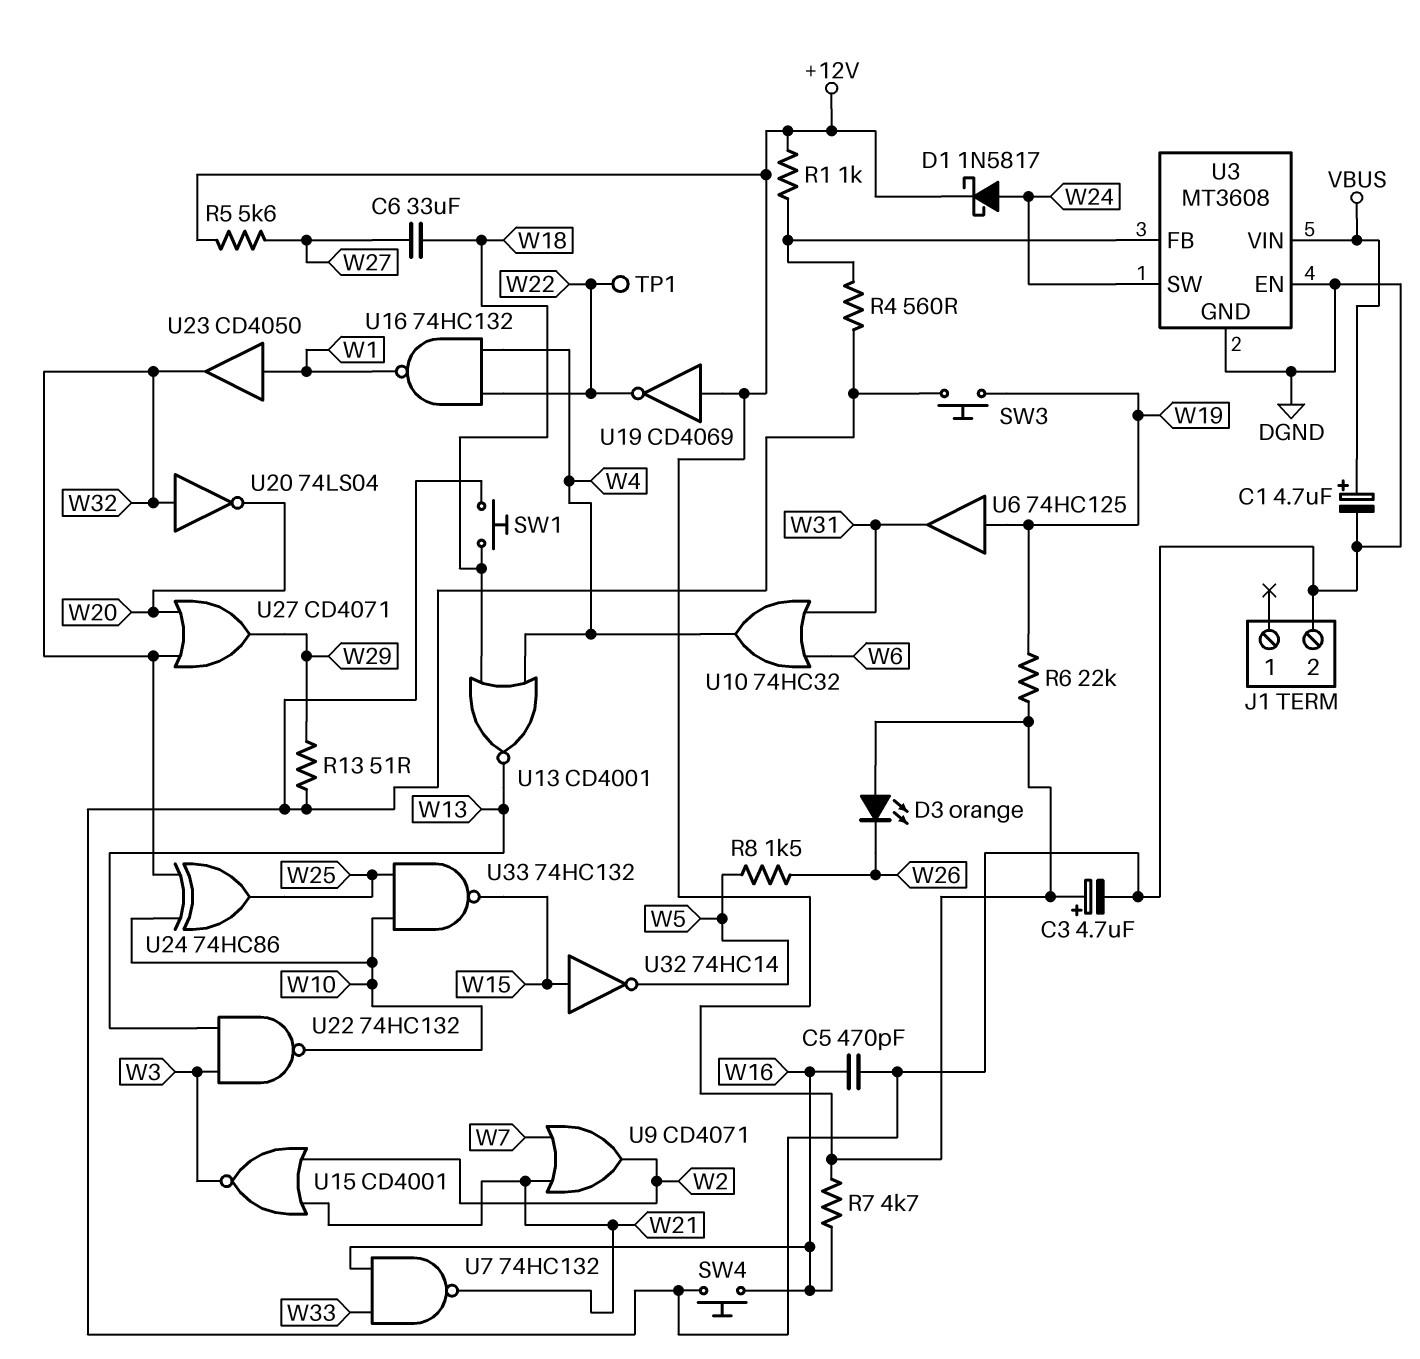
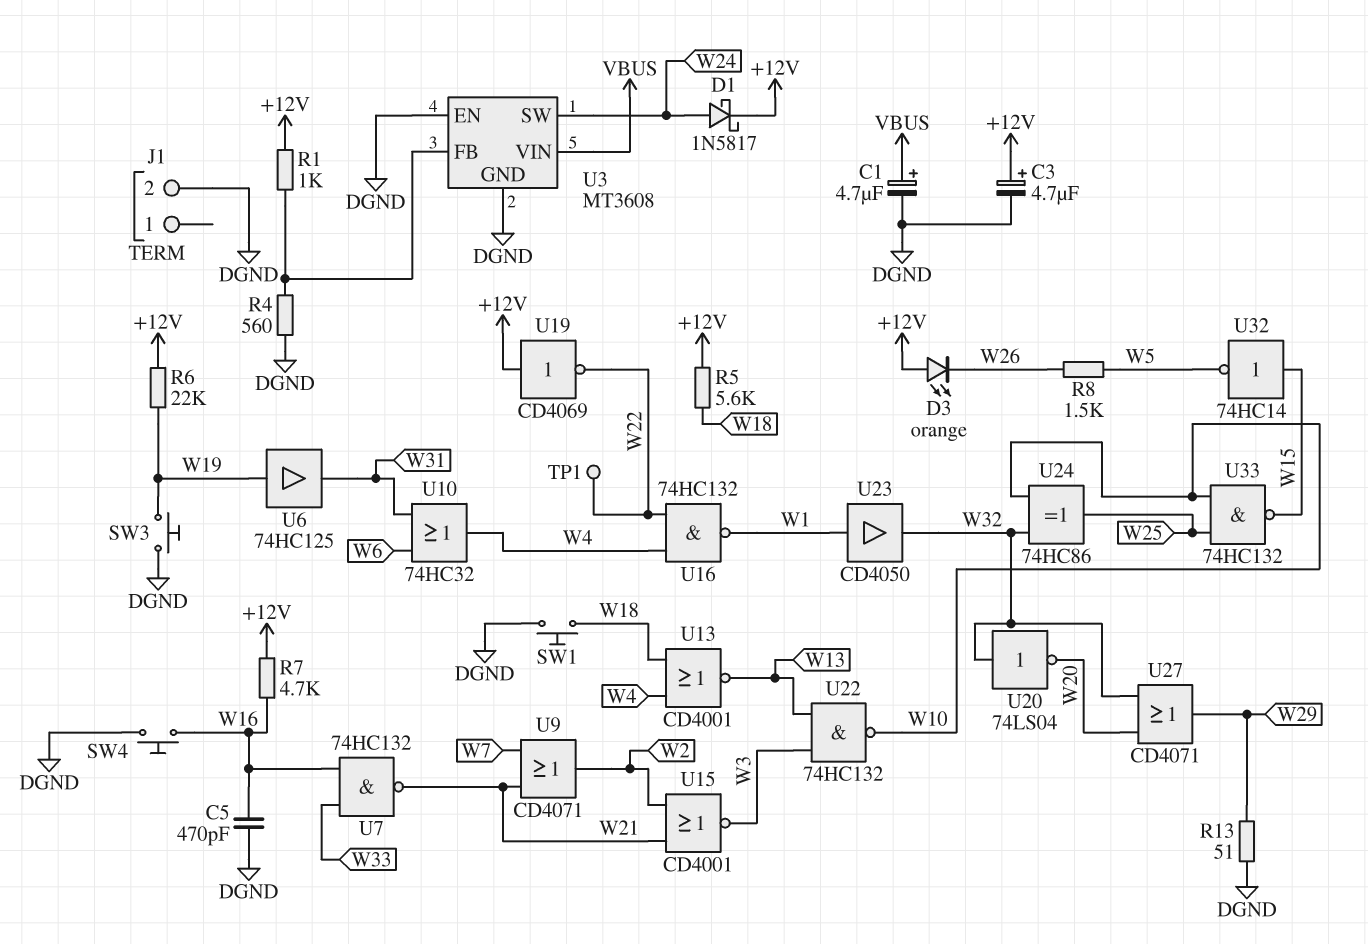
C6: 33uF (W18, W27) -> none
R5: 5.6k (+12V, W27) -> 5.6k (+12V, W18)

